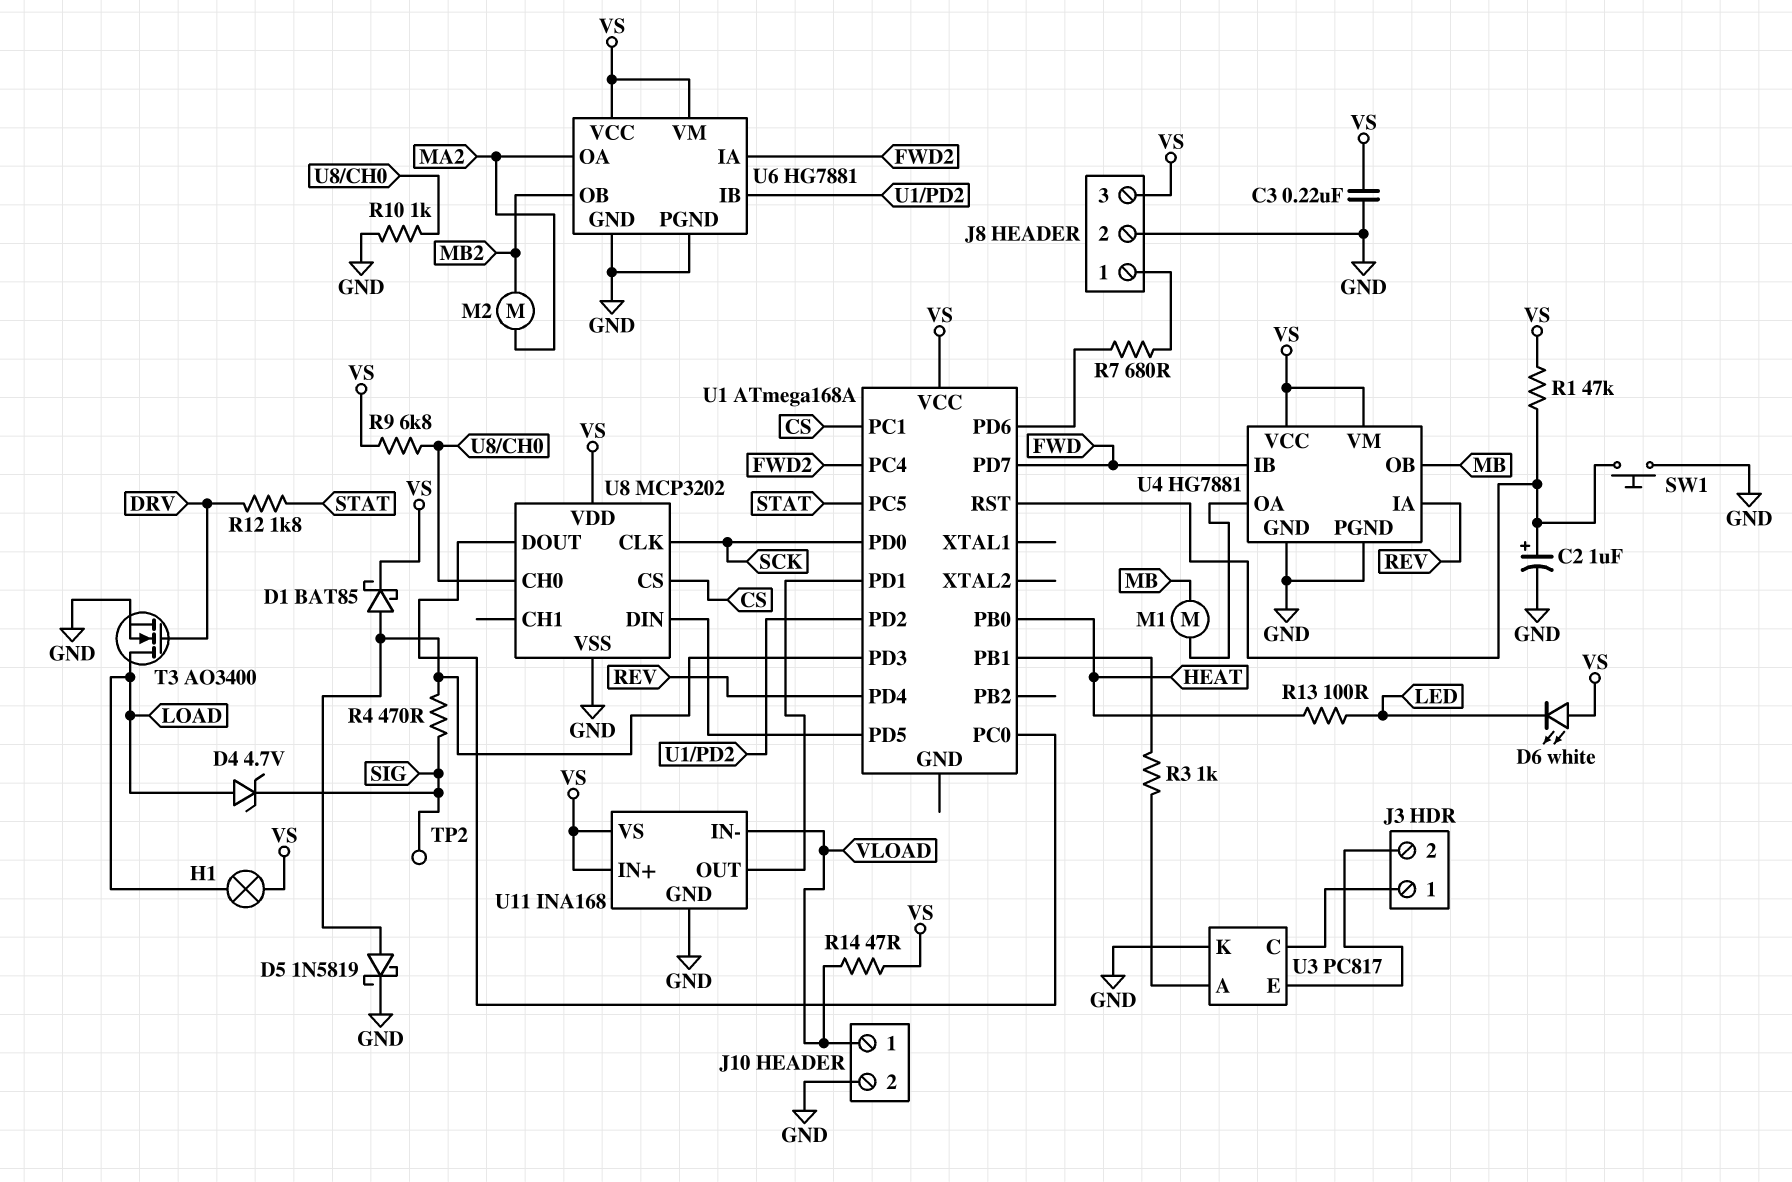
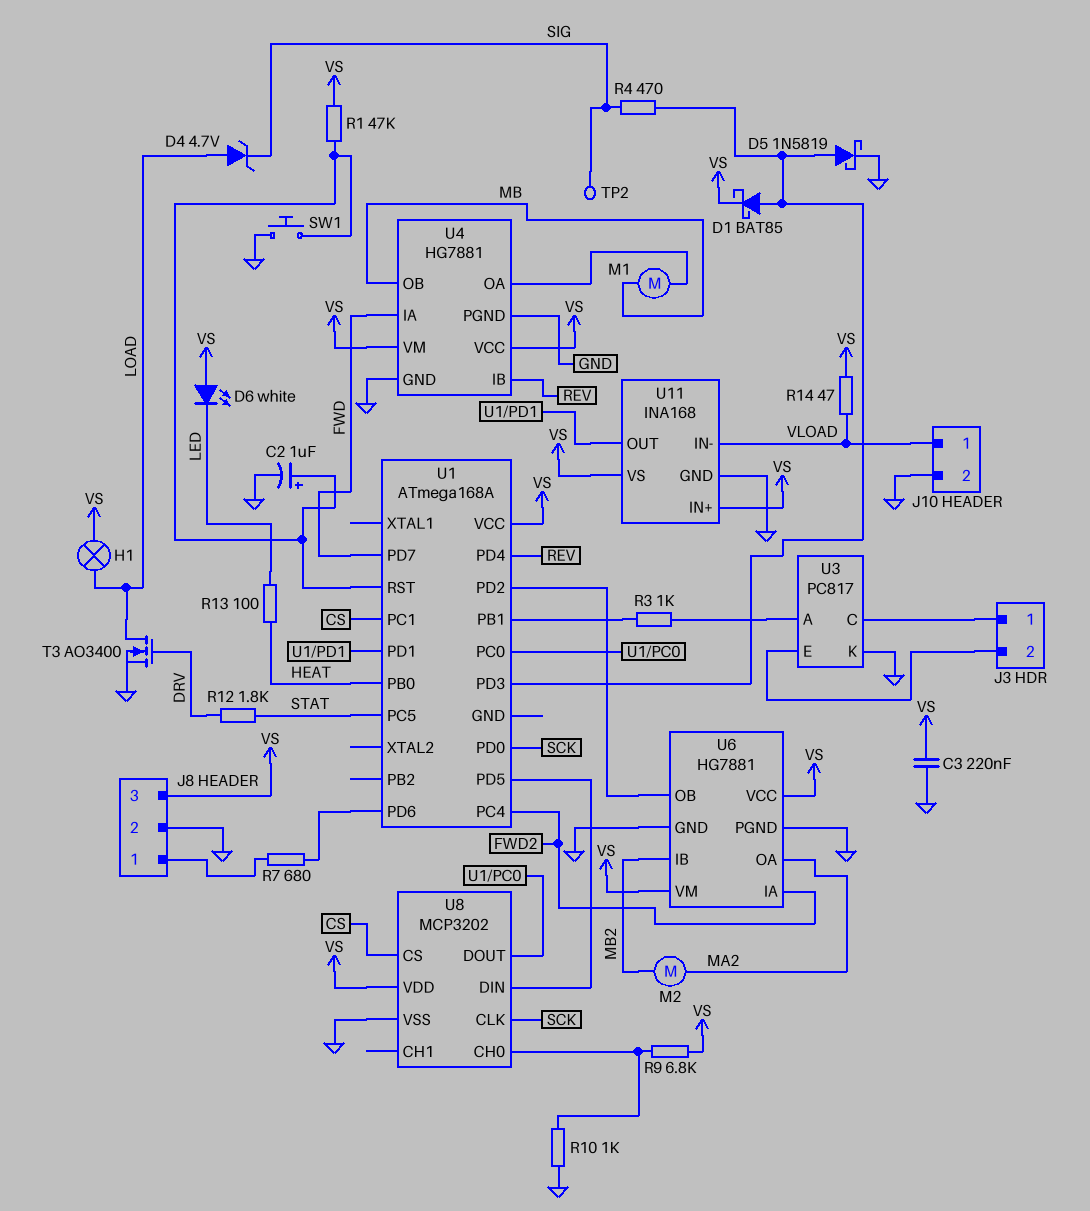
U4 pin IA: REV -> FWD
U4 pin IB: FWD -> REV
U6 pin IB: U1/PD2 -> MB2
U6 pin OB: MB2 -> U1/PD2

